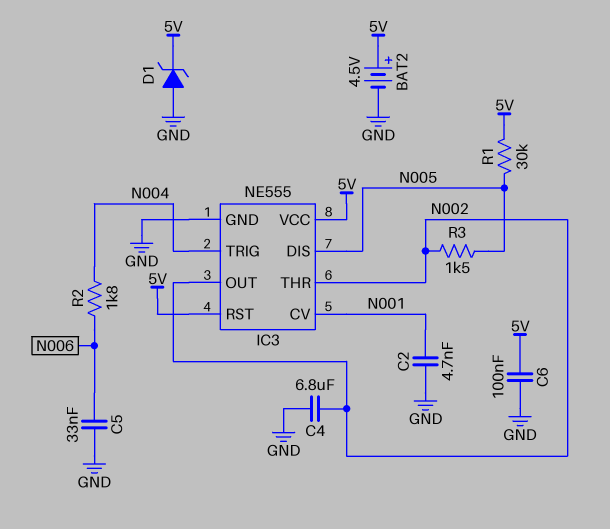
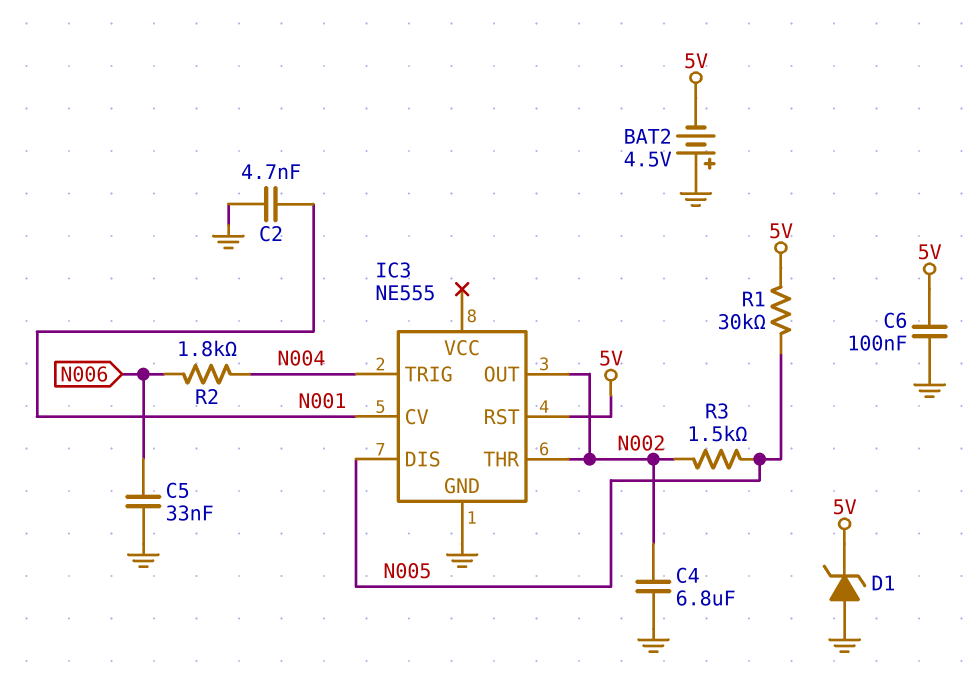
BAT2: 4.5V (plus 5V, minus GND) -> 4.5V (plus GND, minus 5V)
IC3 pin VCC: 5V -> none

